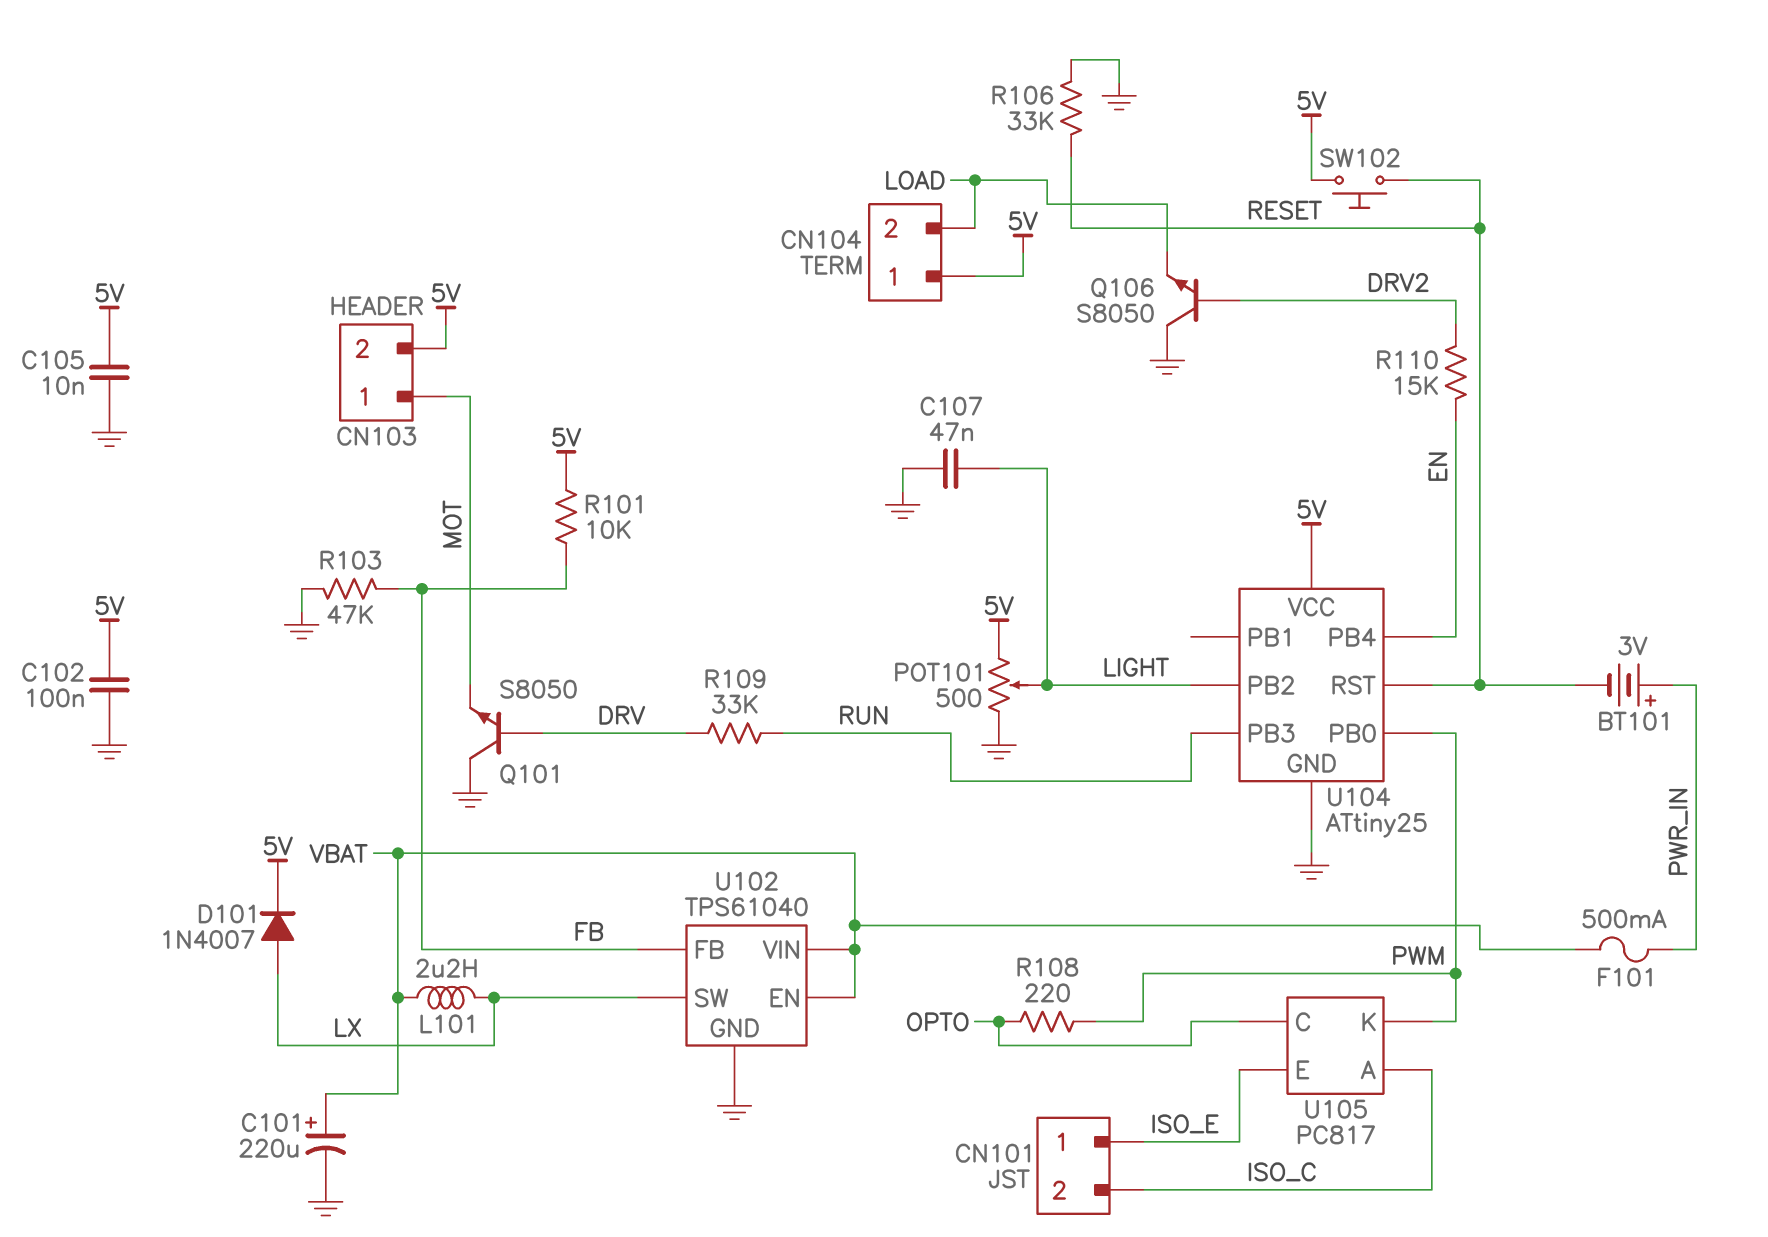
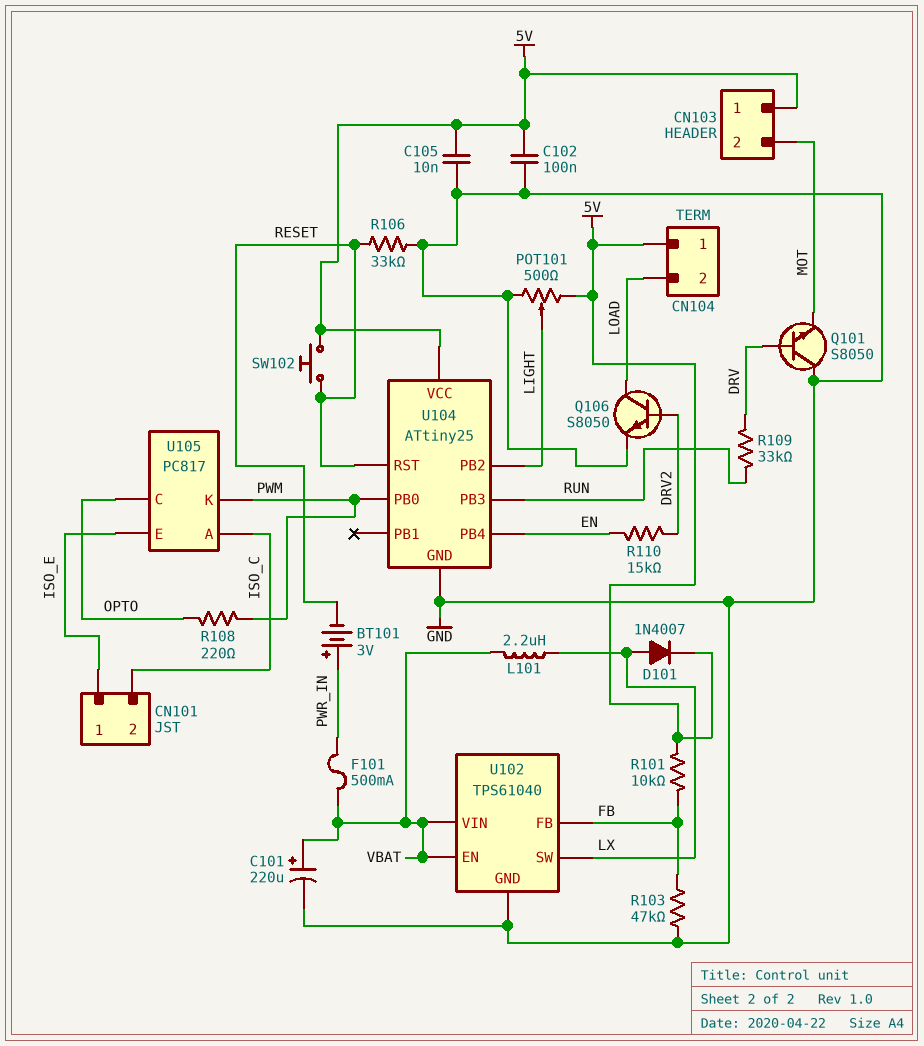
C107: 47nF (GND, LIGHT) -> none
CN103 pin 1: MOT -> 5V
CN103 pin 2: 5V -> MOT
Q106: NPN S8050 (B DRV2, C GND, E LOAD) -> NPN S8050 (B DRV2, C LOAD, E GND)

